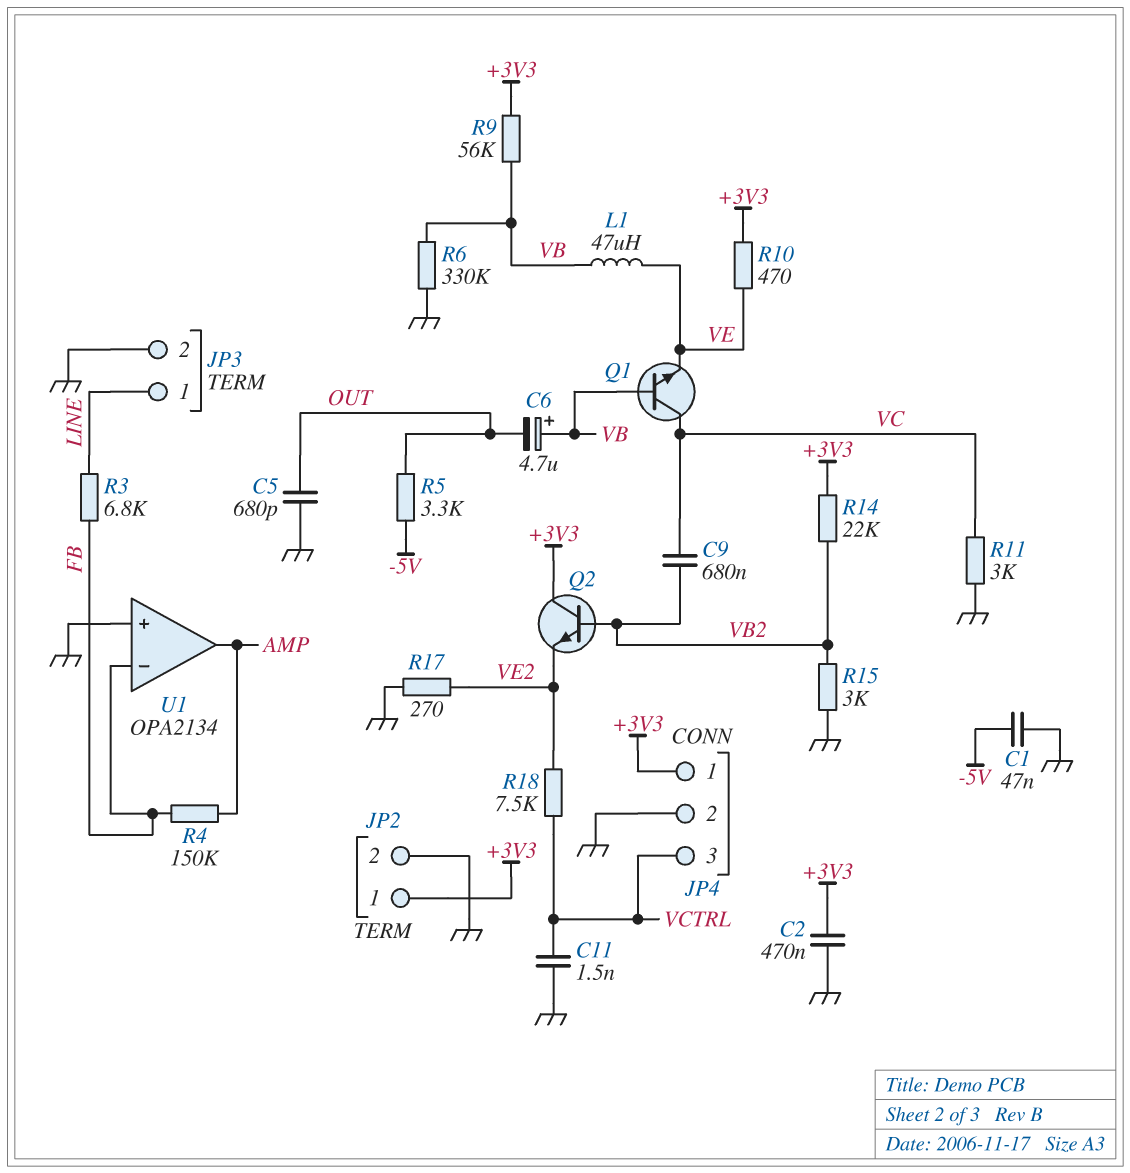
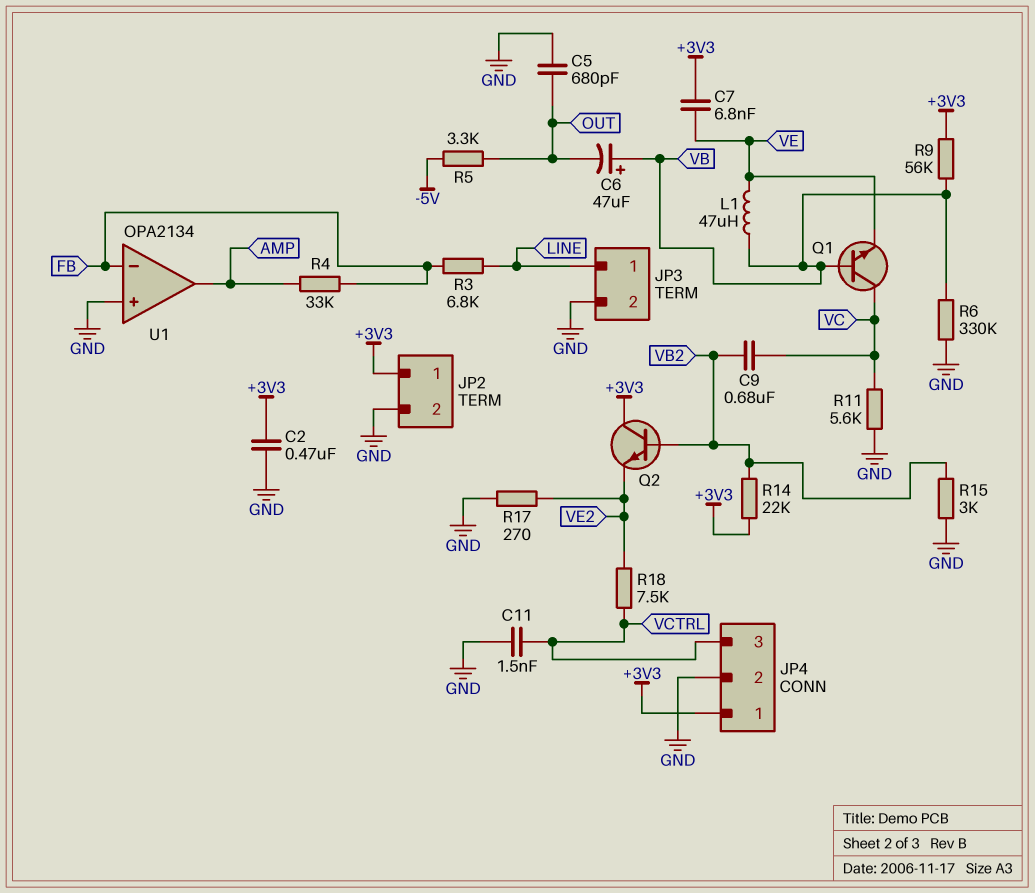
C1: 47nF (-5V, GND) -> none
C6: 4.7uF (plus VB, minus OUT) -> 47uF (plus VB, minus OUT)
C7: none -> 6.8nF (+3V3, VE)
R4: 150k (AMP, FB) -> 33k (AMP, FB)
R10: 470 (+3V3, VE) -> none
R11: 3k (GND, VC) -> 5.6k (GND, VC)

